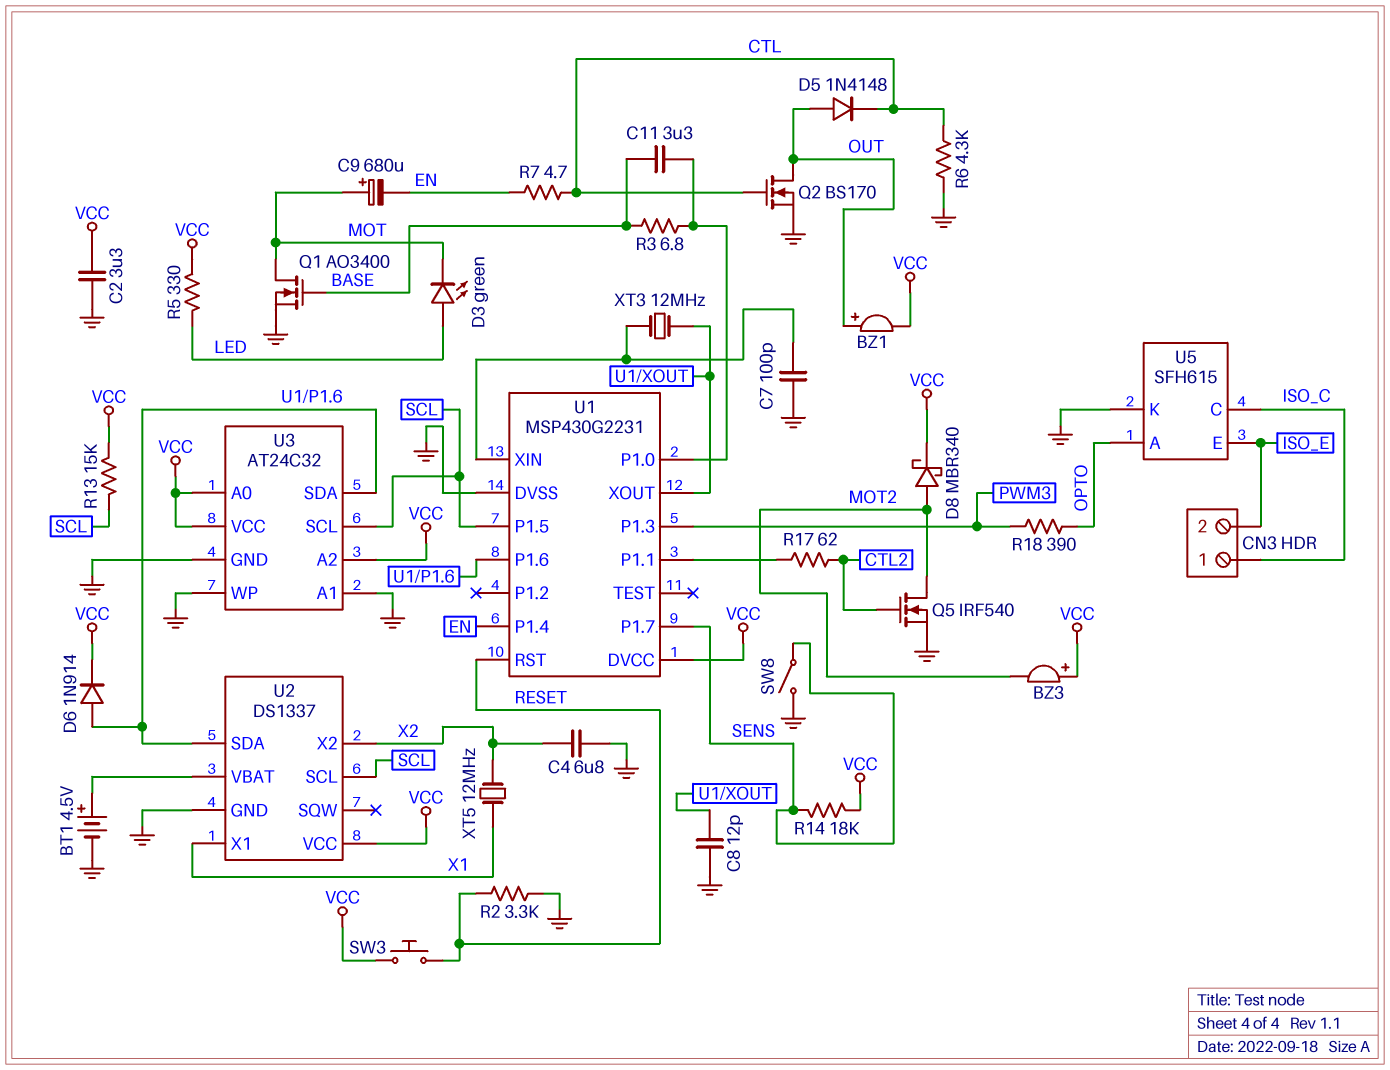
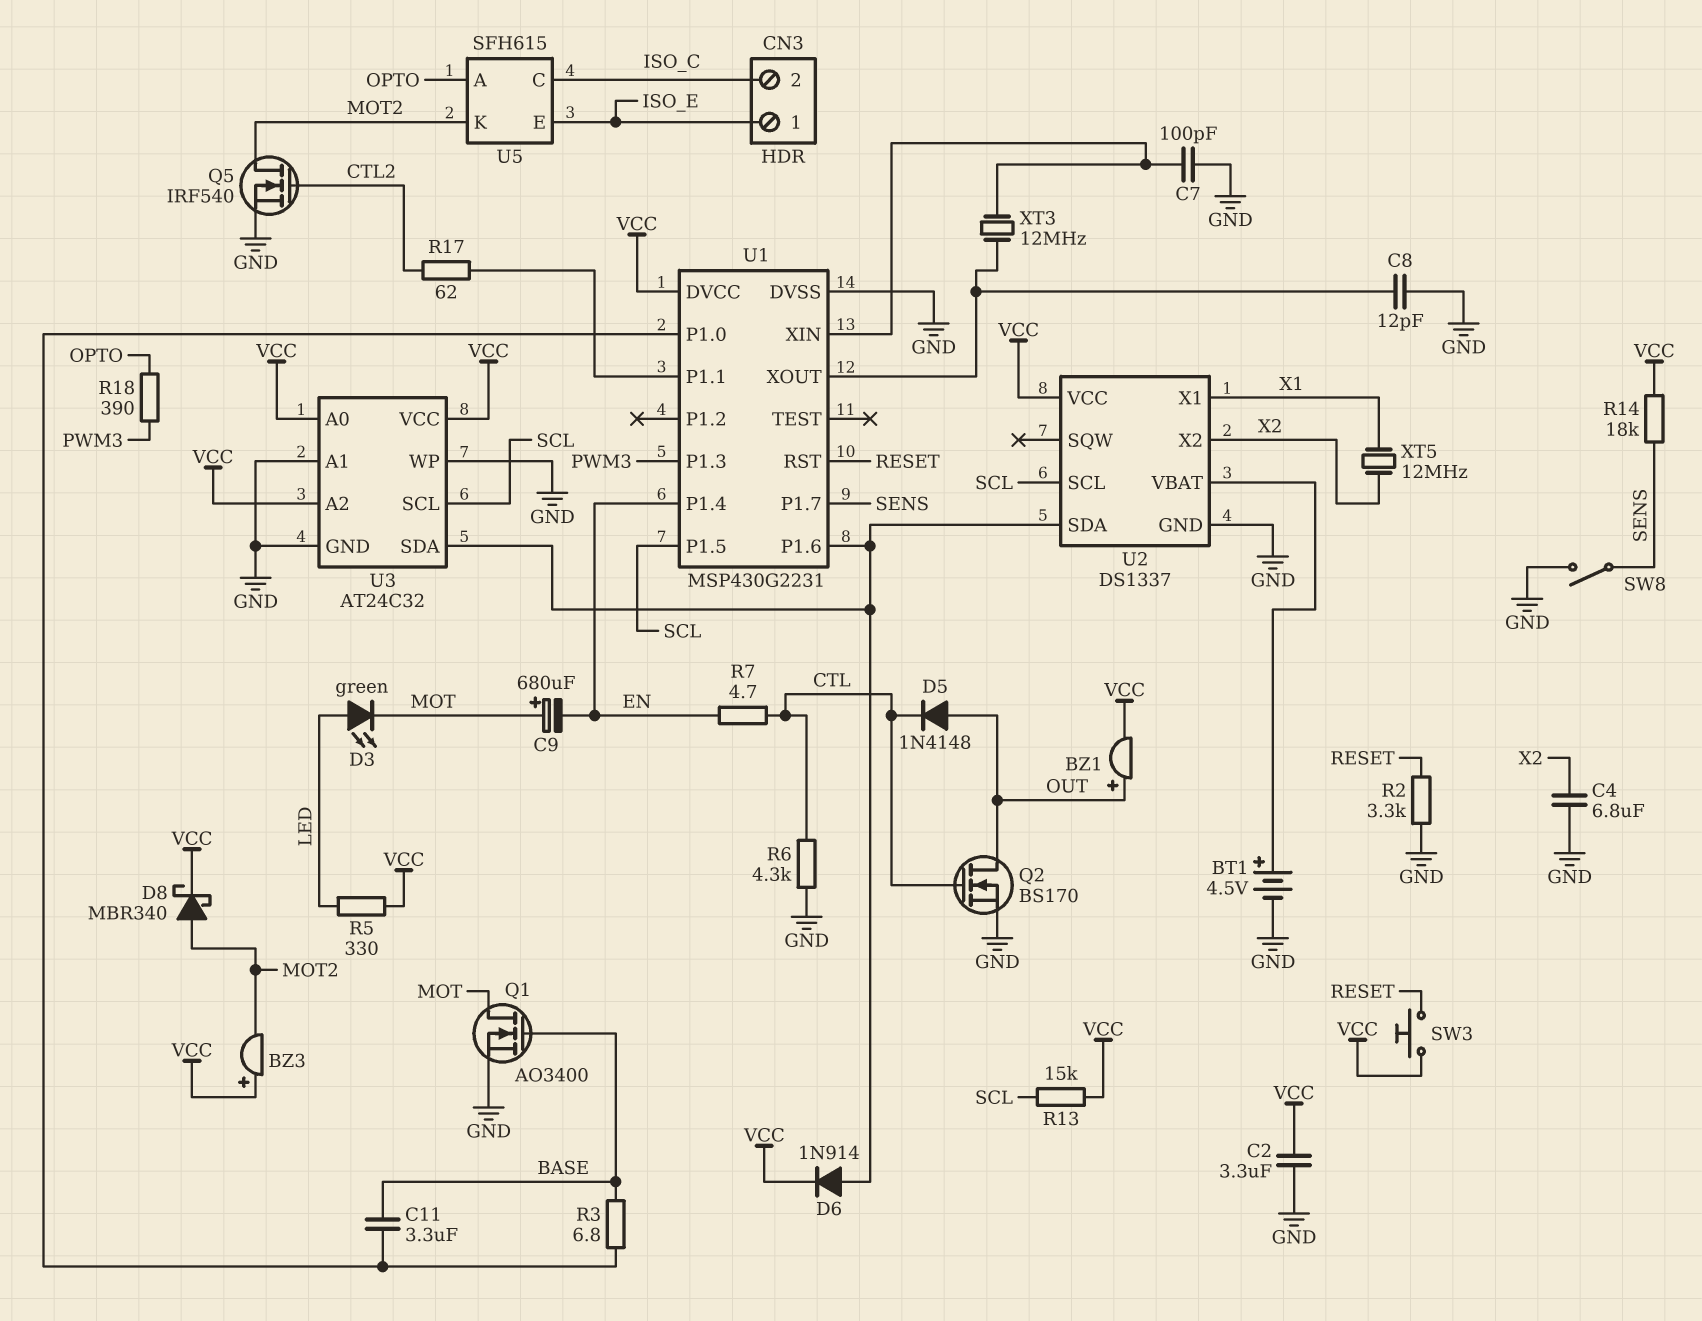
CN3 pin 1: ISO_C -> ISO_E
CN3 pin 2: ISO_E -> ISO_C
U5 pin K: GND -> MOT2

